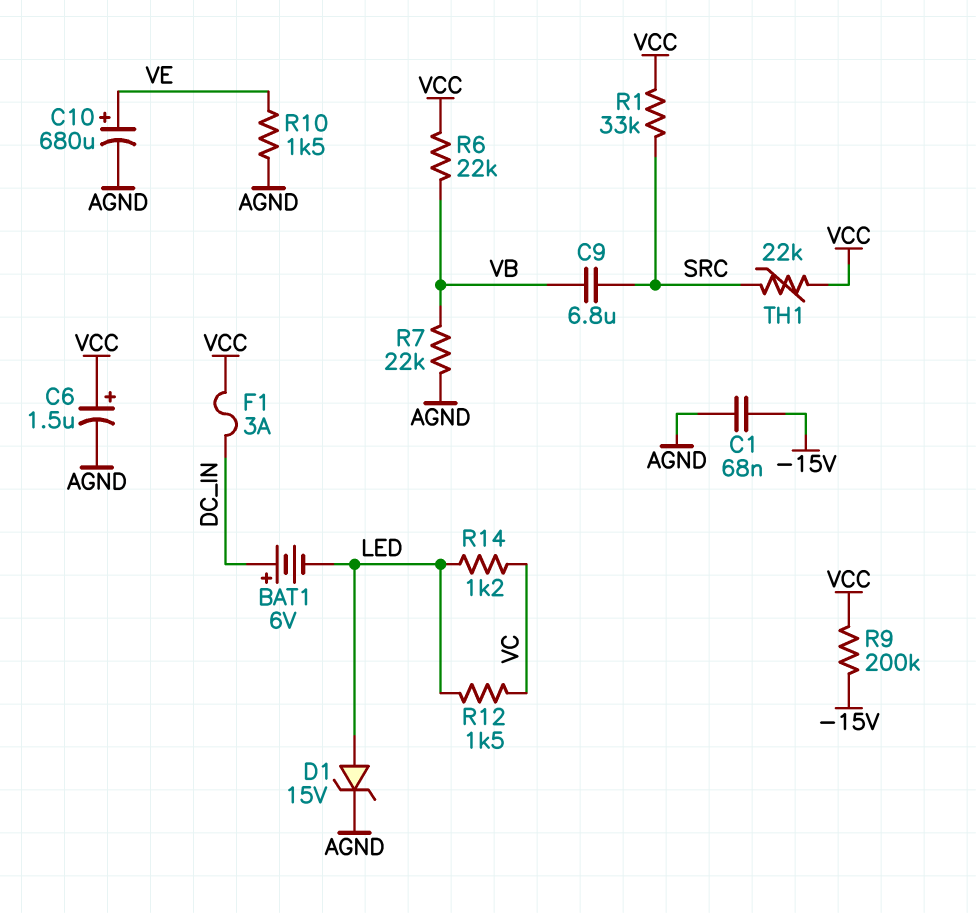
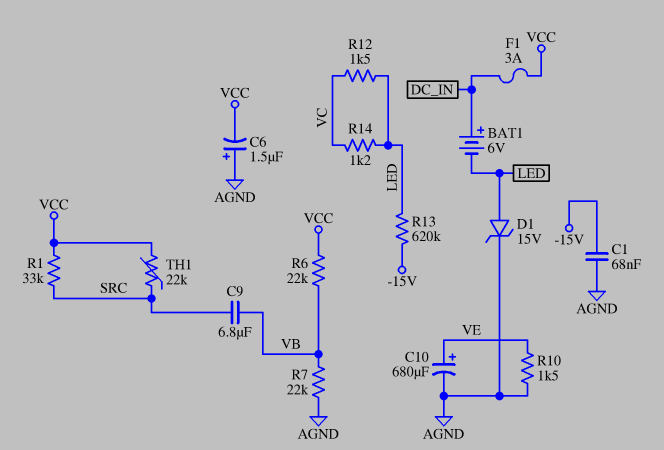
C6: 1.5uF (plus VCC, minus AGND) -> 1.5uF (plus AGND, minus VCC)
R9: 200k (-15V, VCC) -> none
R13: none -> 620k (-15V, LED)

